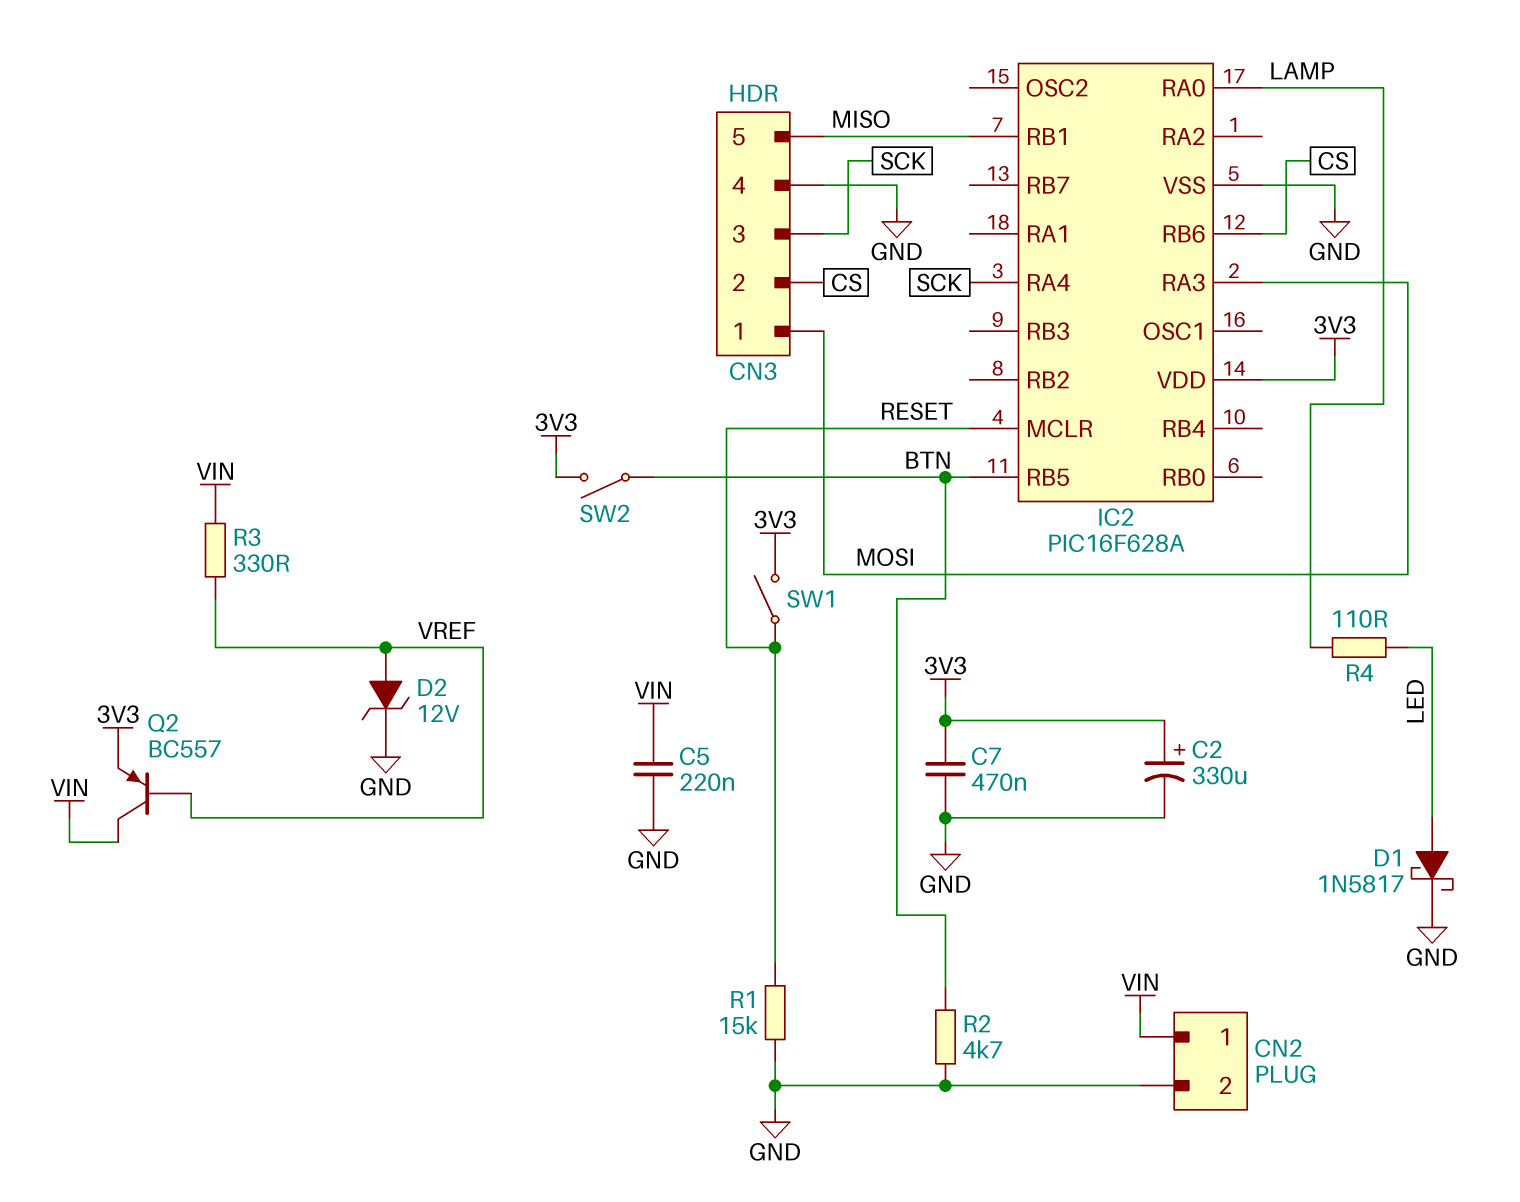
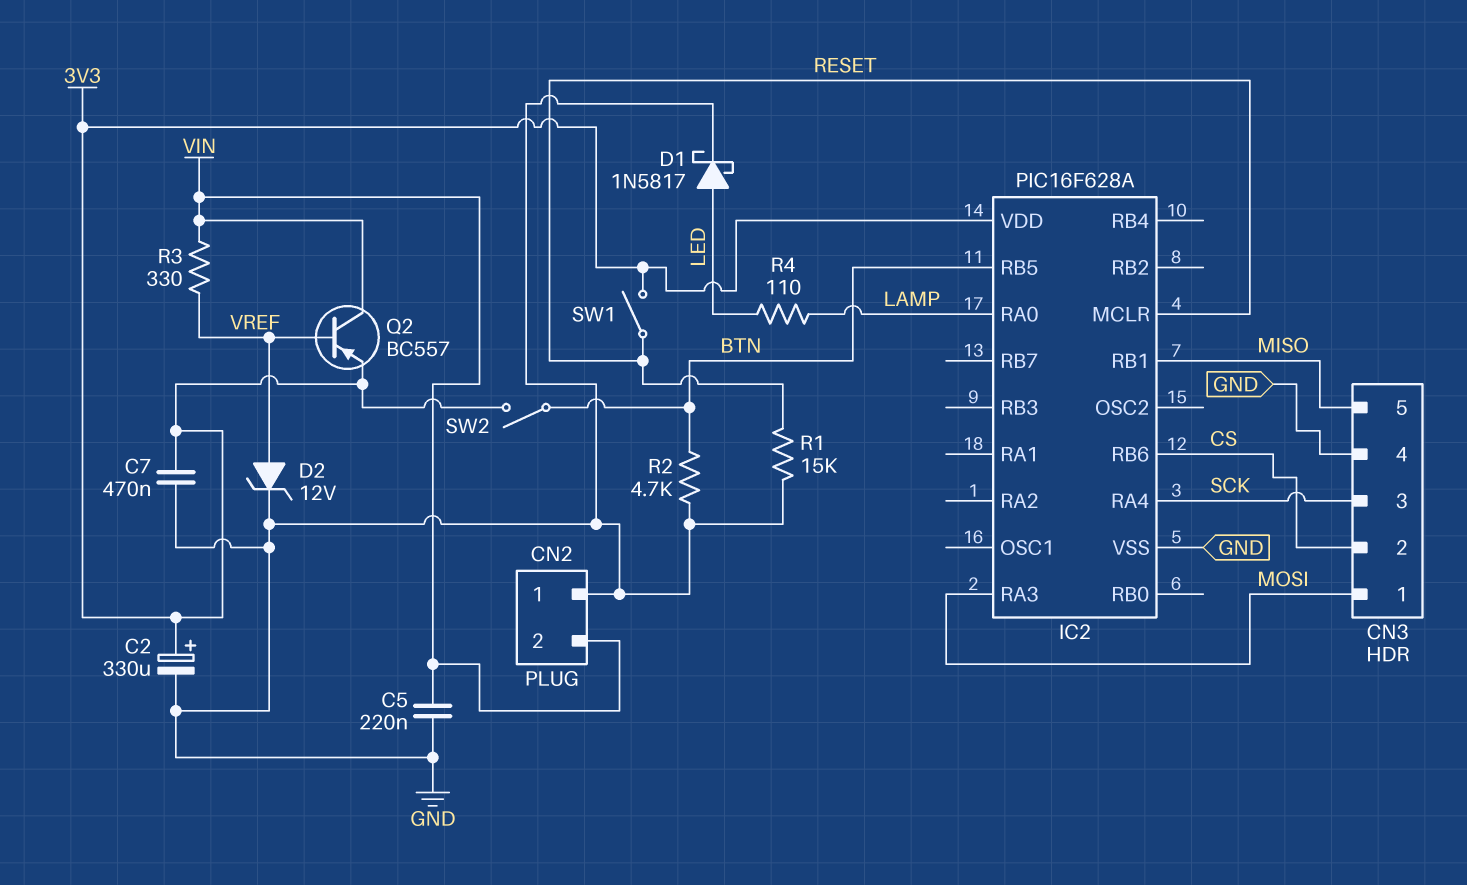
CN2 pin 1: VIN -> GND
CN2 pin 2: GND -> VIN

